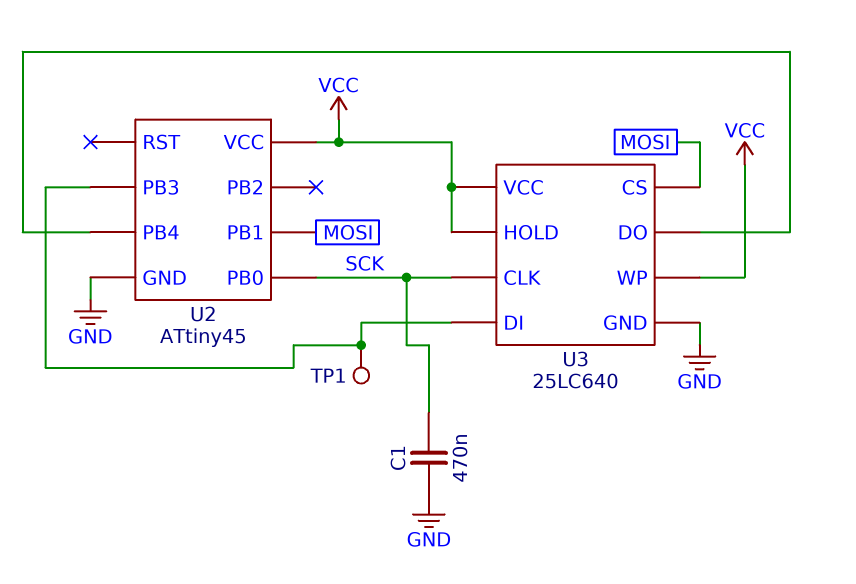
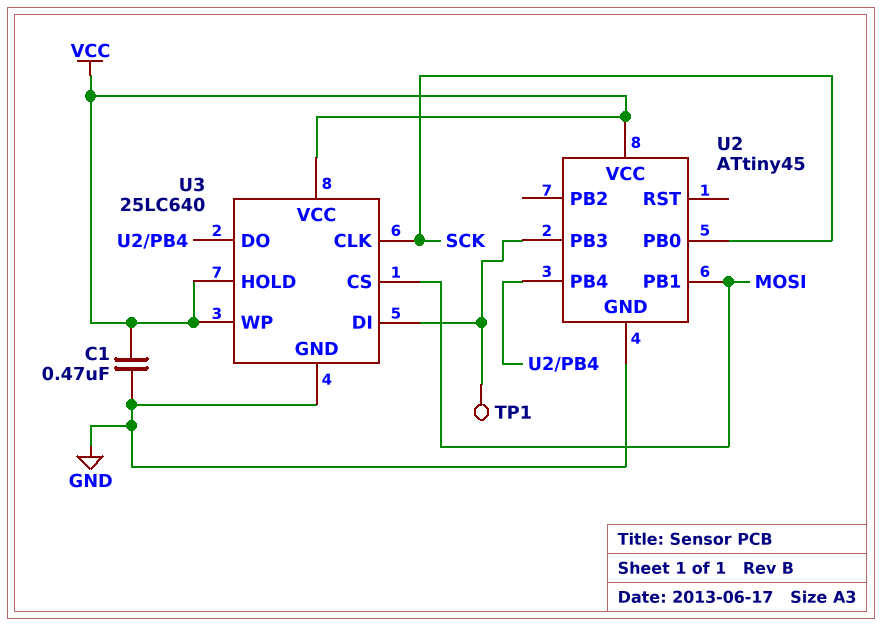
C1: 470nF (GND, SCK) -> 470nF (GND, VCC)

